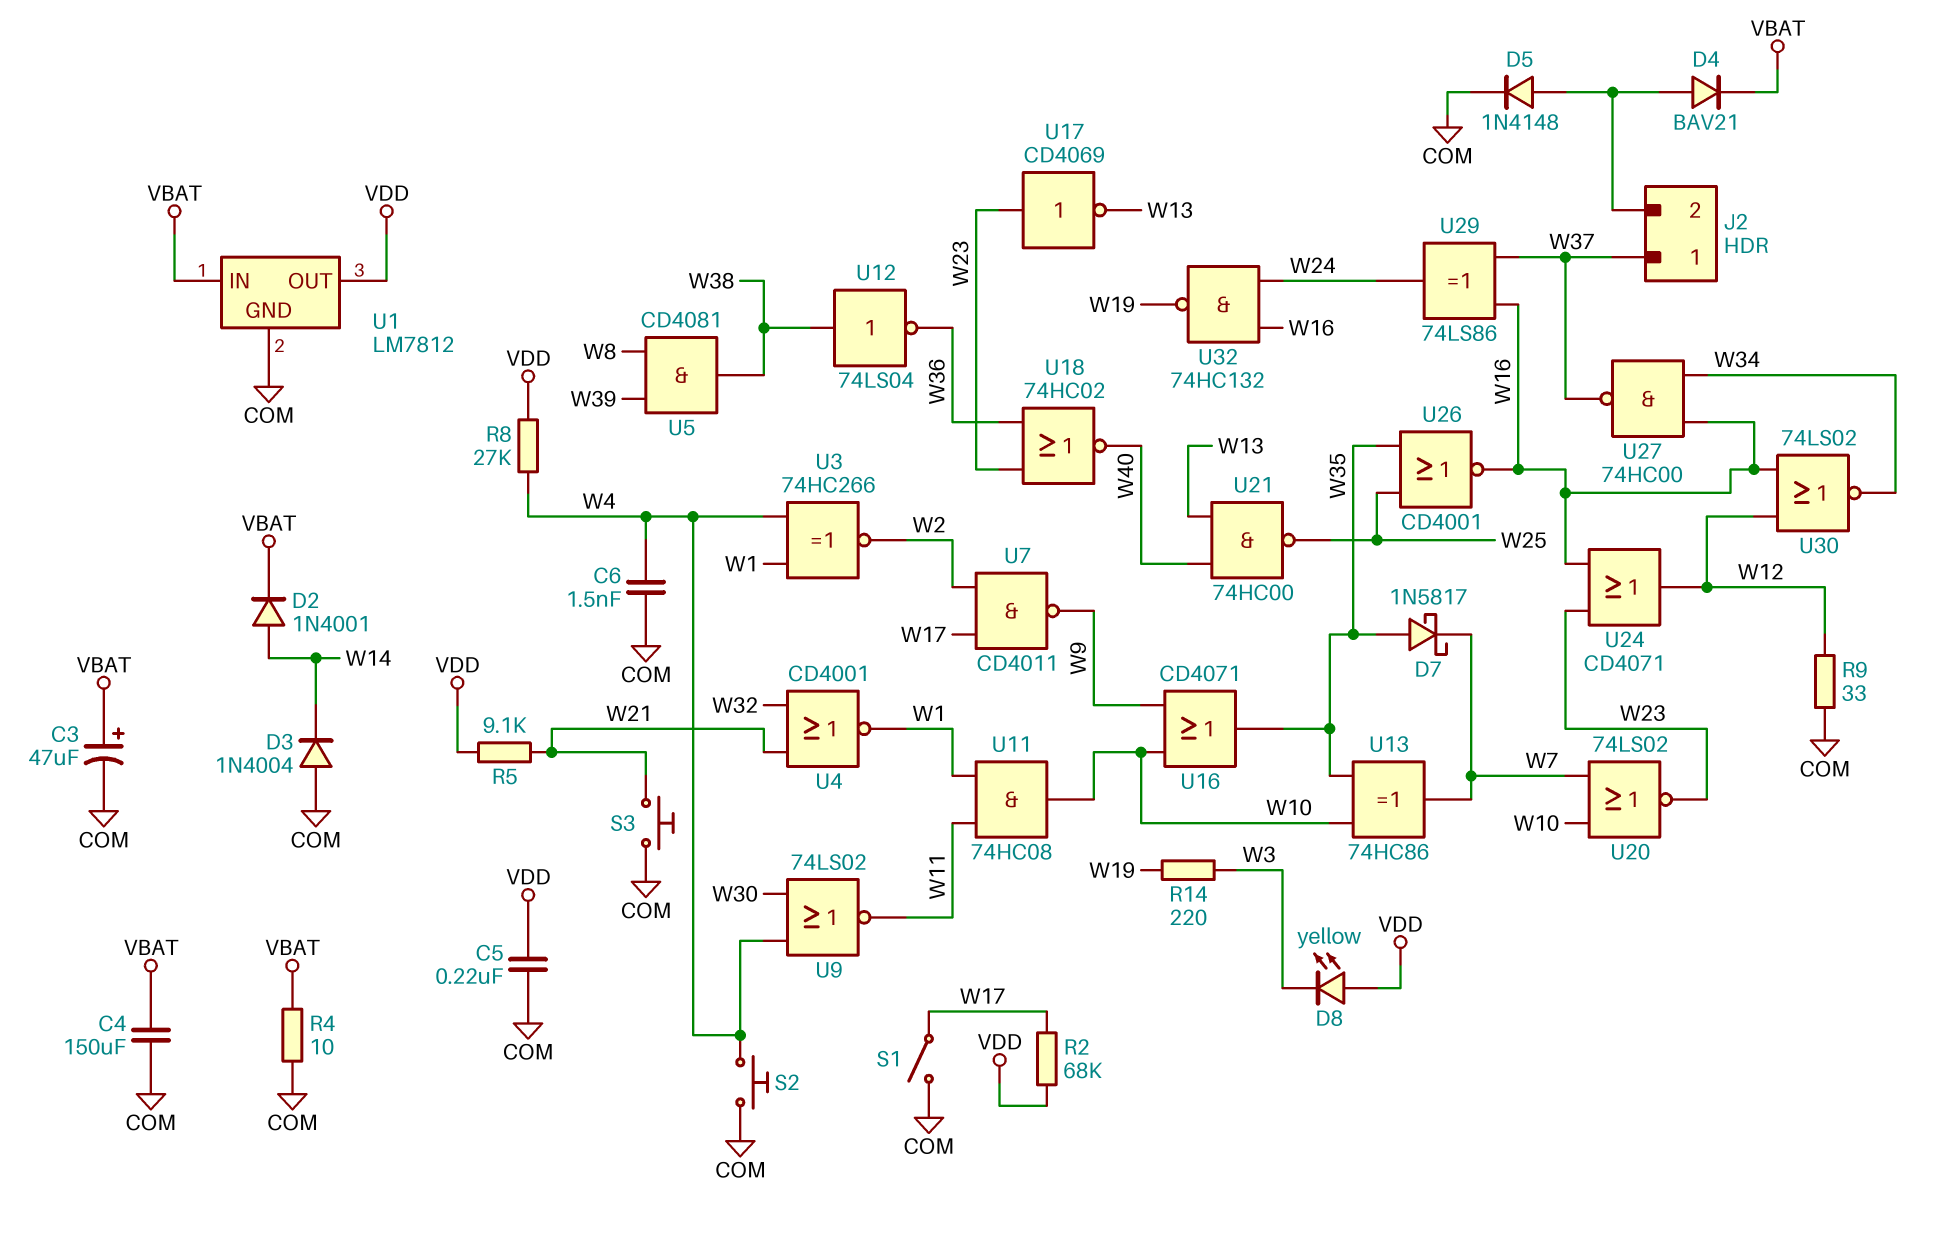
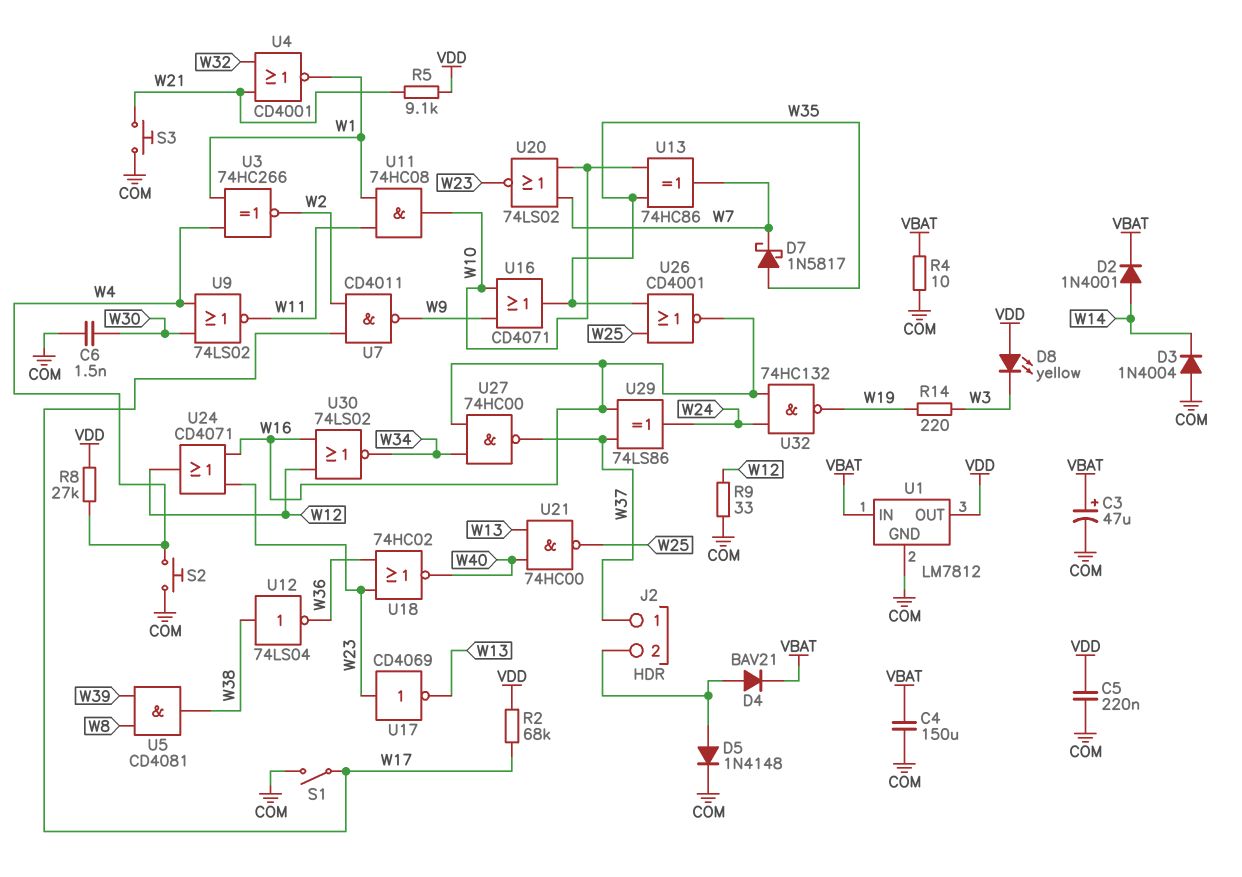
C6: 1.5nF (COM, W4) -> 1.5nF (COM, W30)

